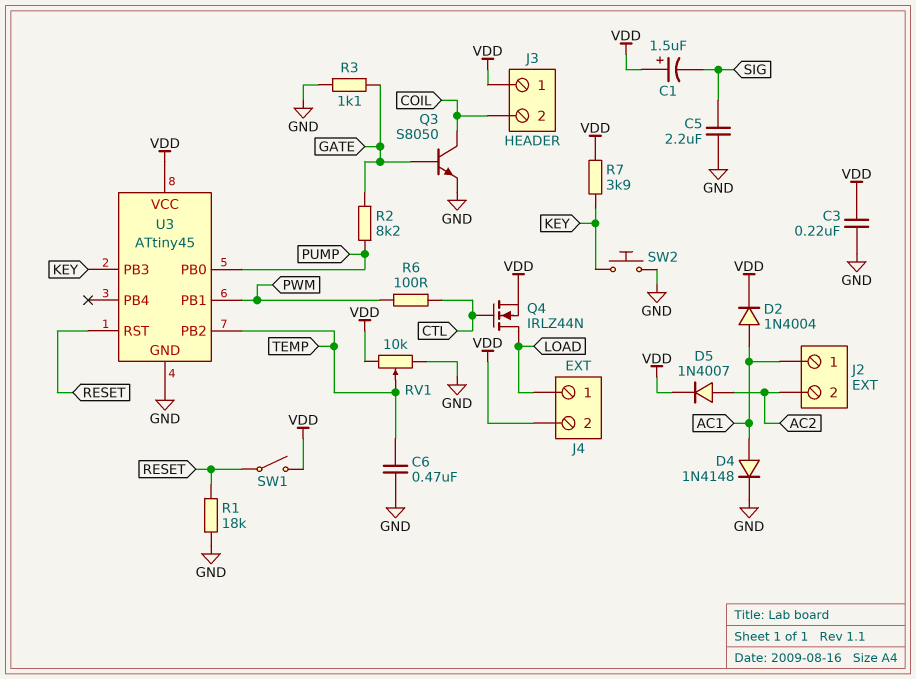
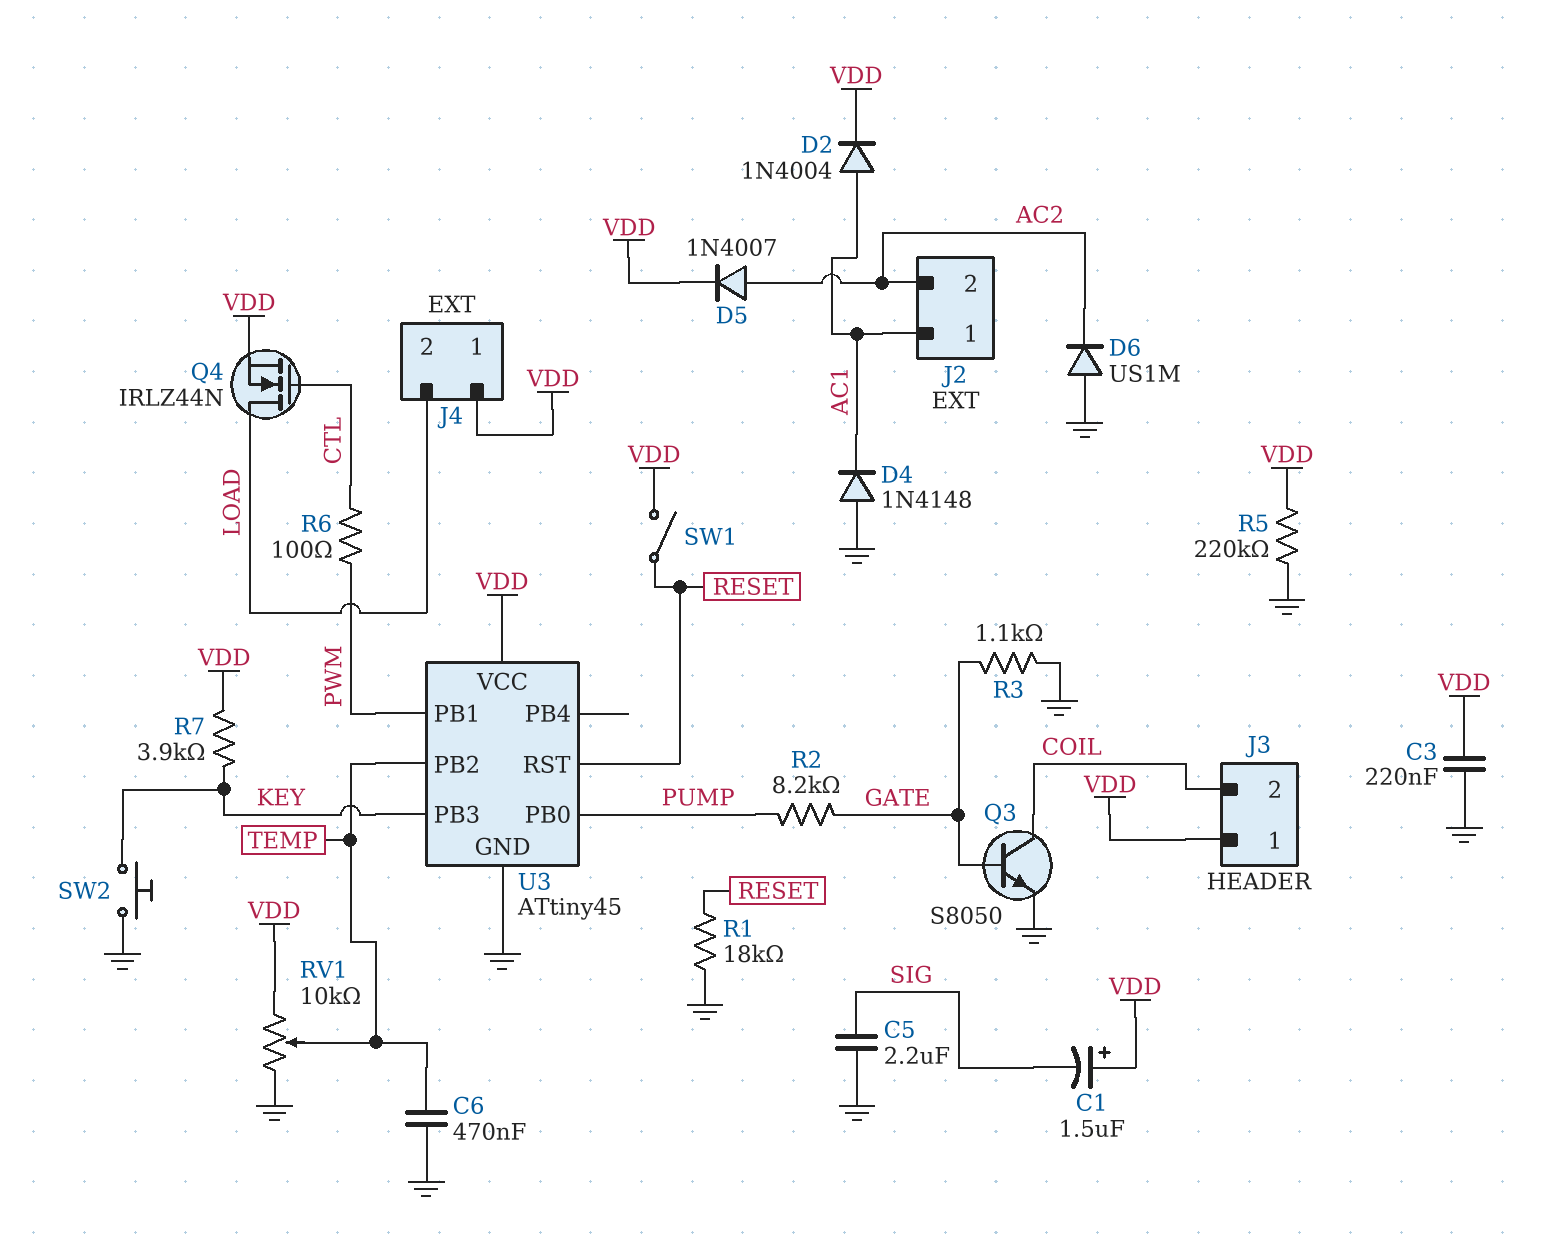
D4: diode 1N4148 (A AC1, K GND) -> diode 1N4148 (A GND, K AC1)
D6: none -> diode US1M (A GND, K AC2)
J4 pin 1: LOAD -> VDD
J4 pin 2: VDD -> LOAD
R5: none -> 220k (GND, VDD)

